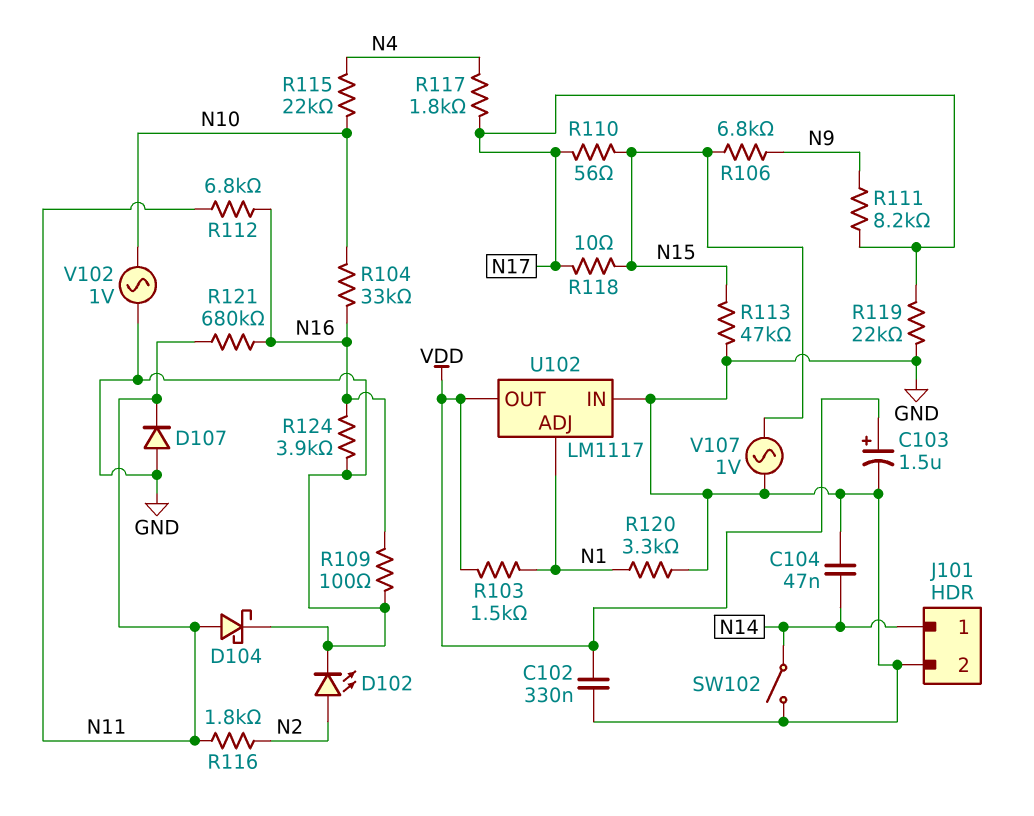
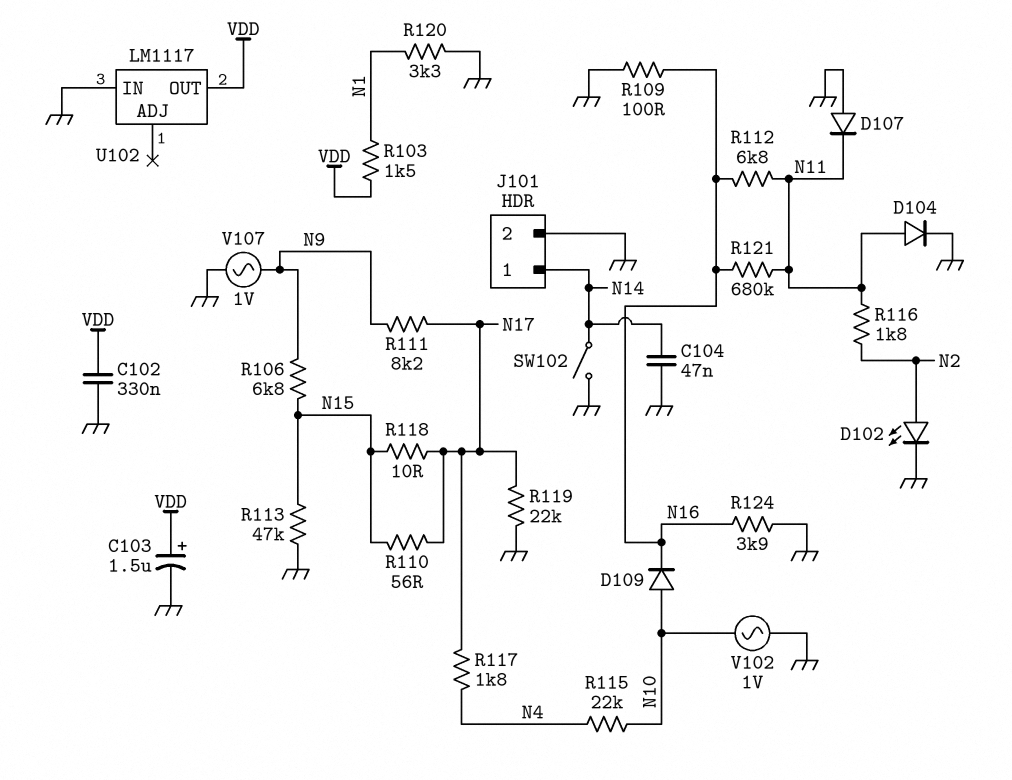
D104: schottky (A N11, K GND) -> diode (A N11, K GND)
D109: none -> diode (A N10, K N16)
R104: 33k (N10, N16) -> none
U102 pin ADJ: N1 -> none
V107: AC 1V (GND, N15) -> AC 1V (GND, N9)

